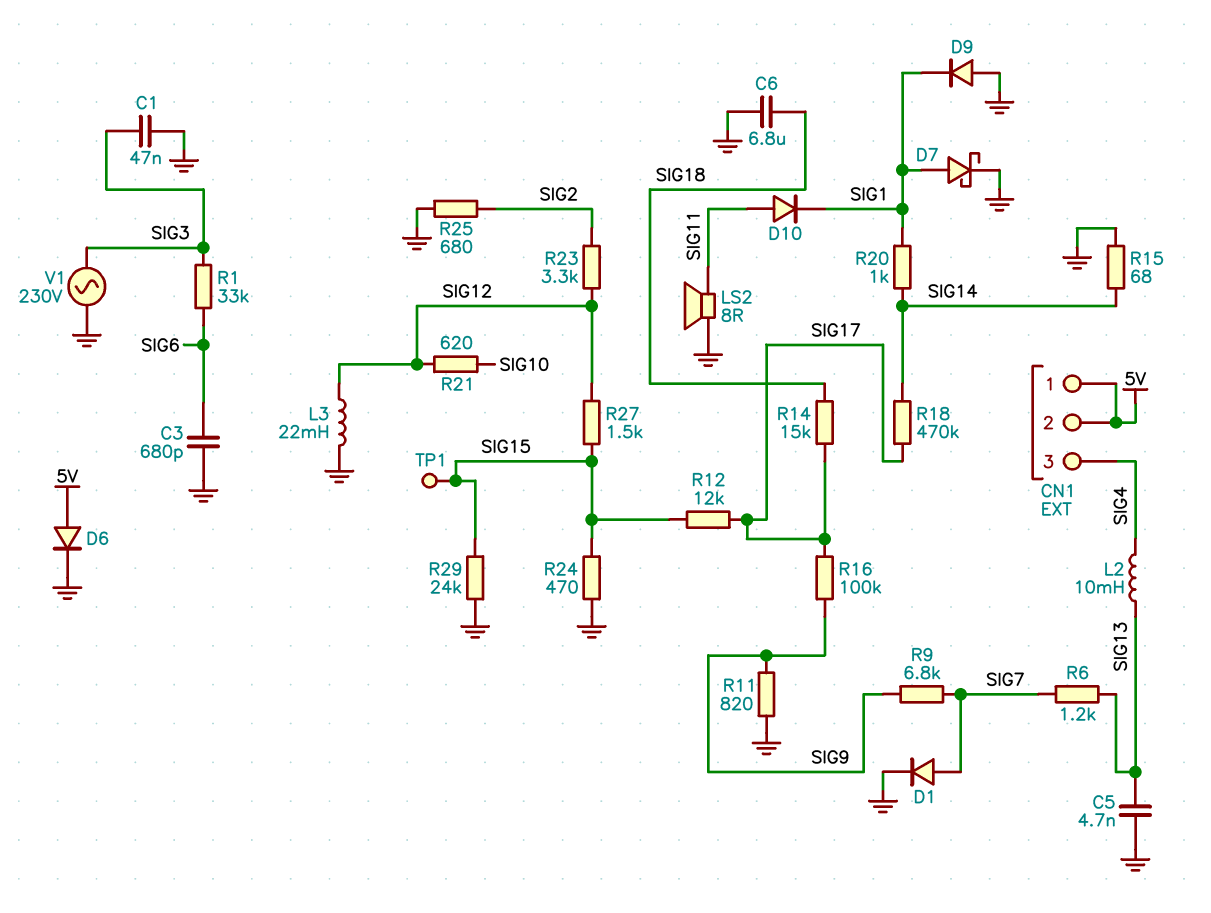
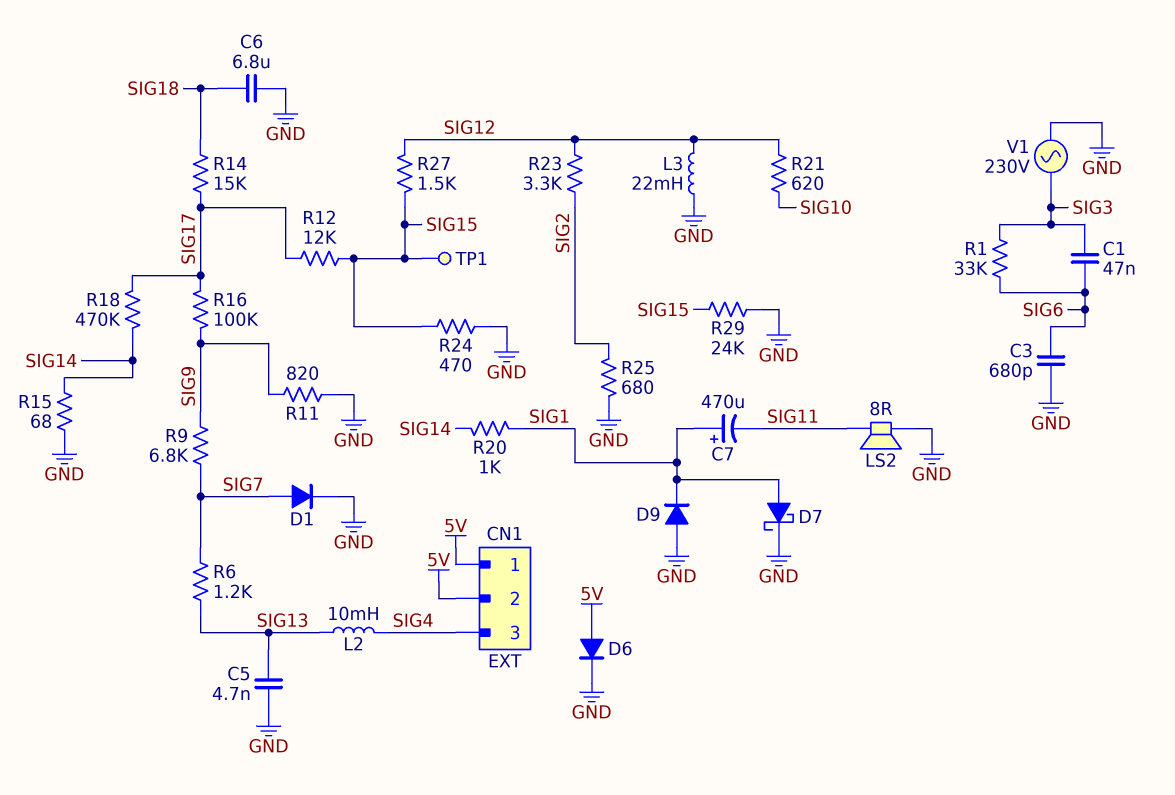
C1: 47nF (GND, SIG3) -> 47nF (SIG3, SIG6)
C7: none -> 470uF (plus SIG1, minus SIG11)
D10: diode (A SIG11, K SIG1) -> none

